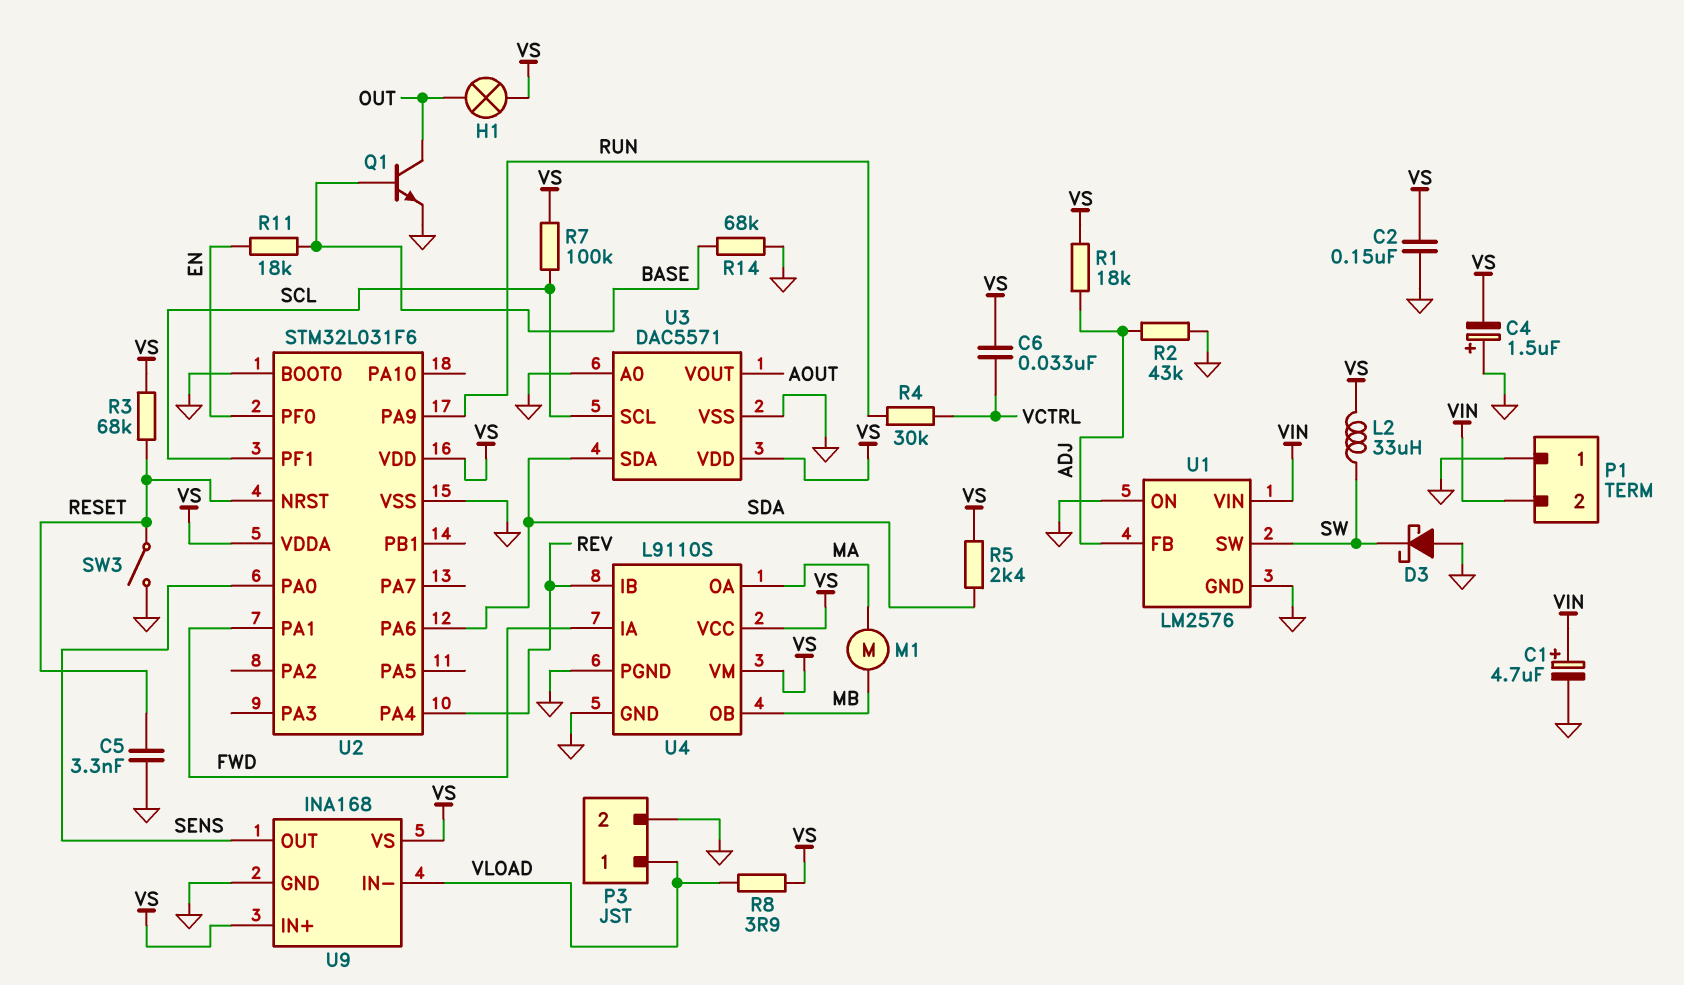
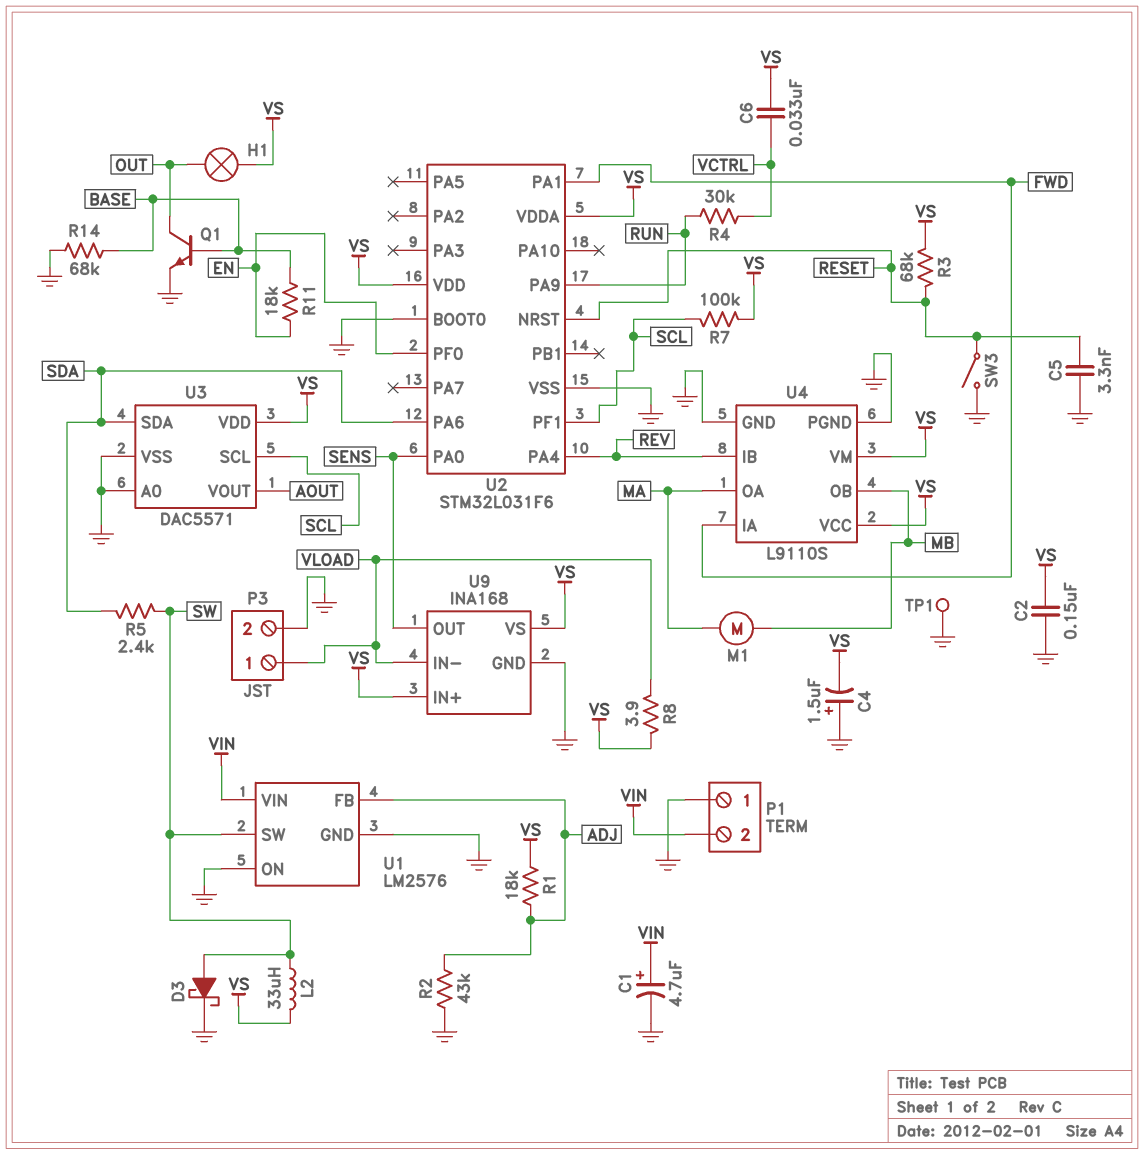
D3: schottky (A GND, K SW) -> schottky (A SW, K GND)
R5: 2.4k (SDA, VS) -> 2.4k (SDA, SW)
TP1: none -> test point (GND)

